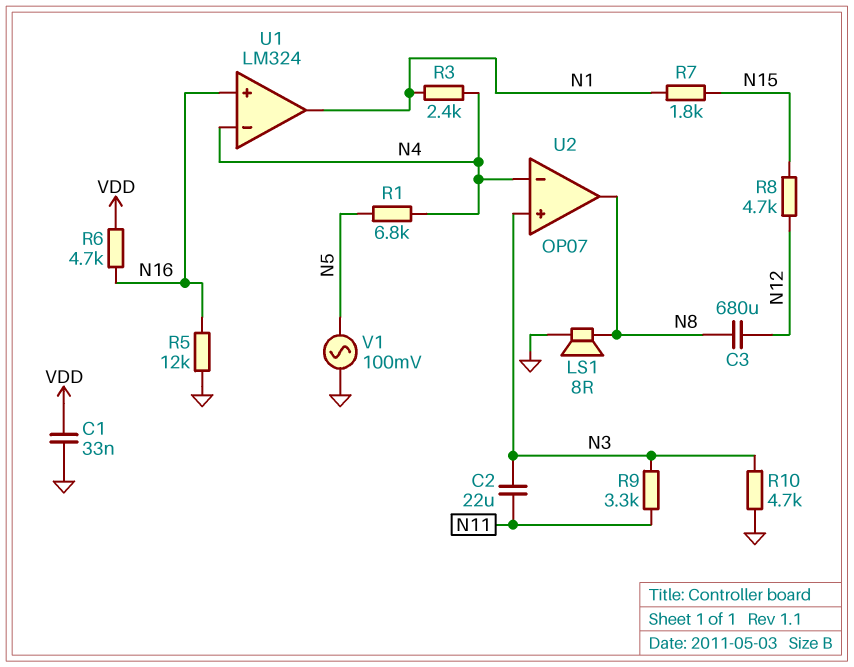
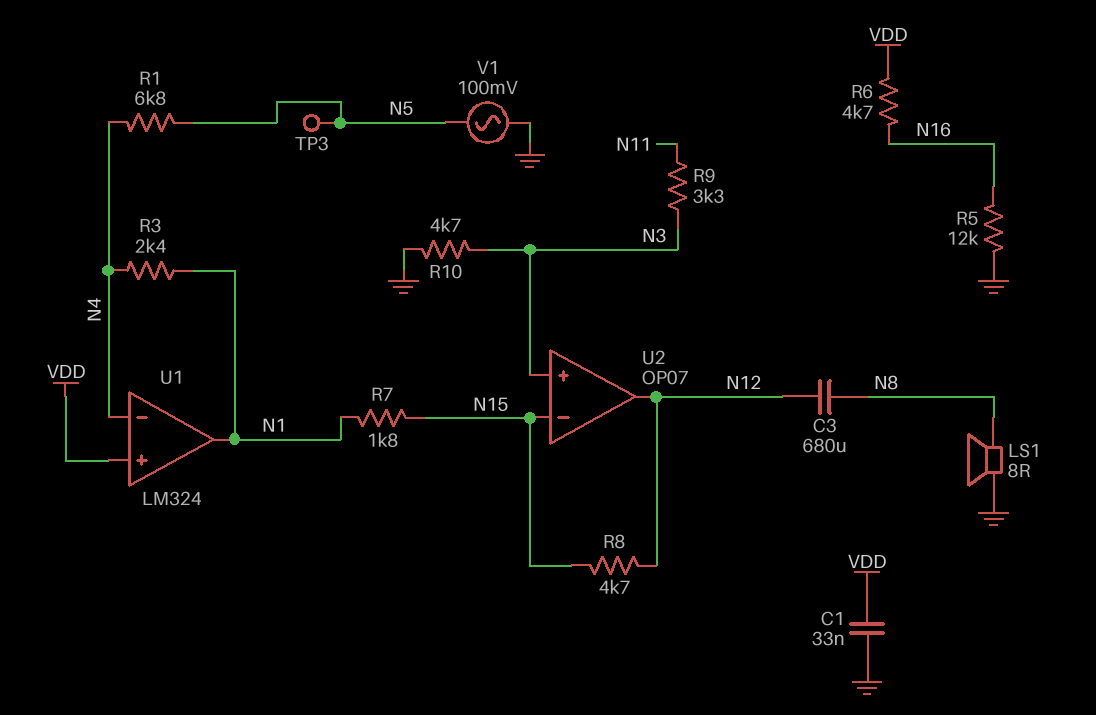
C2: 22uF (N3, N11) -> none
TP3: none -> test point (N5)
U1 pin in+: N16 -> VDD
U2 pin in-: N4 -> N15
U2 pin out: N8 -> N12

